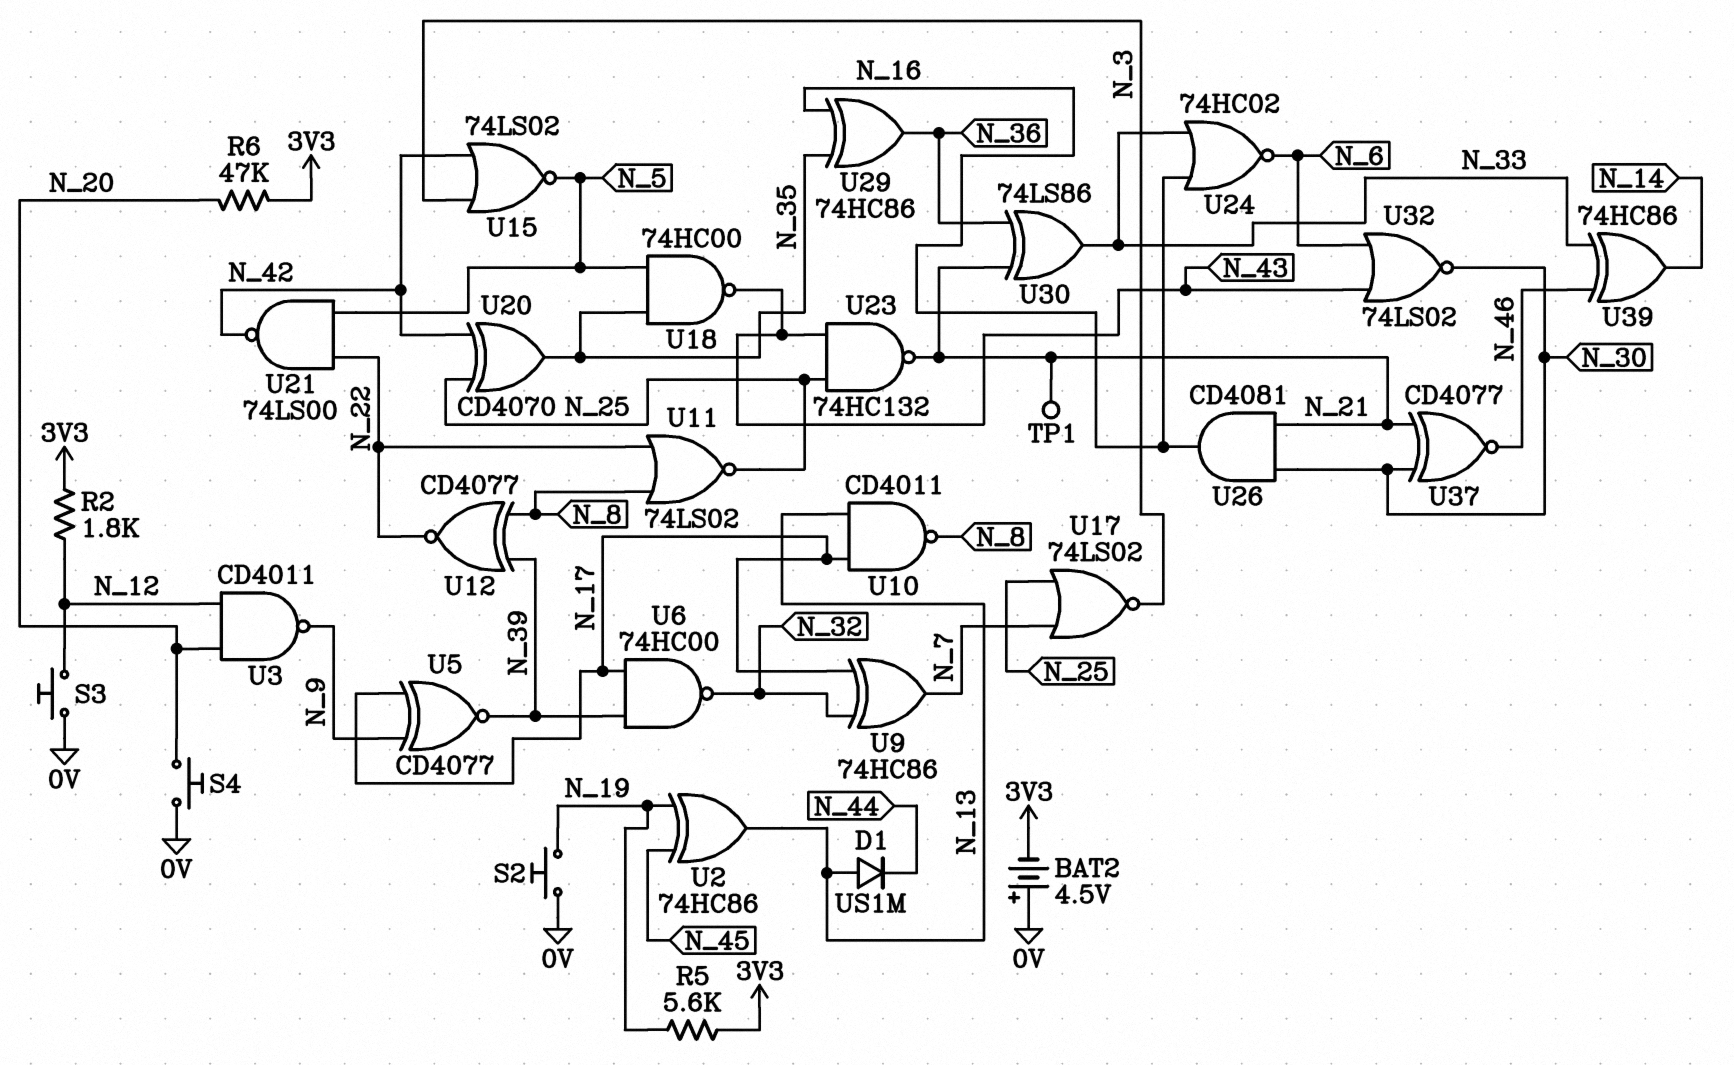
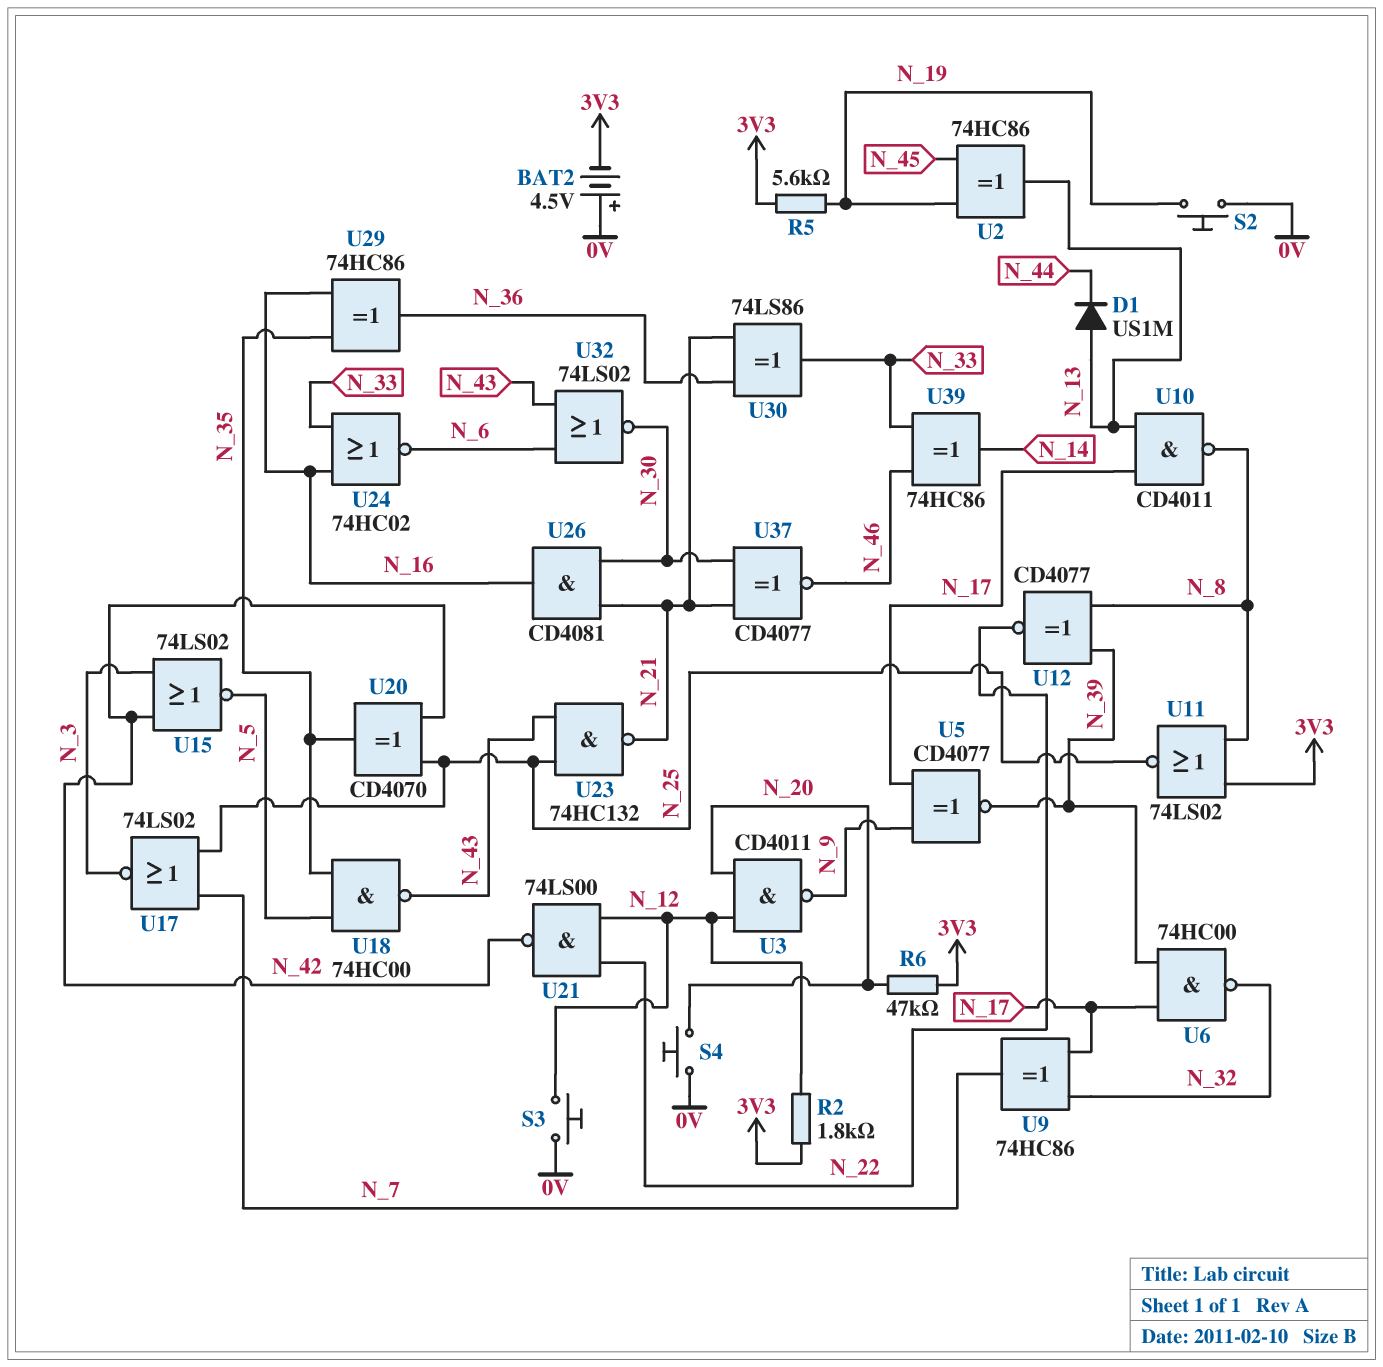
TP1: test point (N_21) -> none
U11: NOR 74LS02 (in N_8, in N_22, out N_25) -> NOR 74LS02 (in 3V3, in N_8, out N_25)
U21: NAND 74LS00 (in N_5, in N_22, out N_42) -> NAND 74LS00 (in N_12, in N_22, out N_42)

